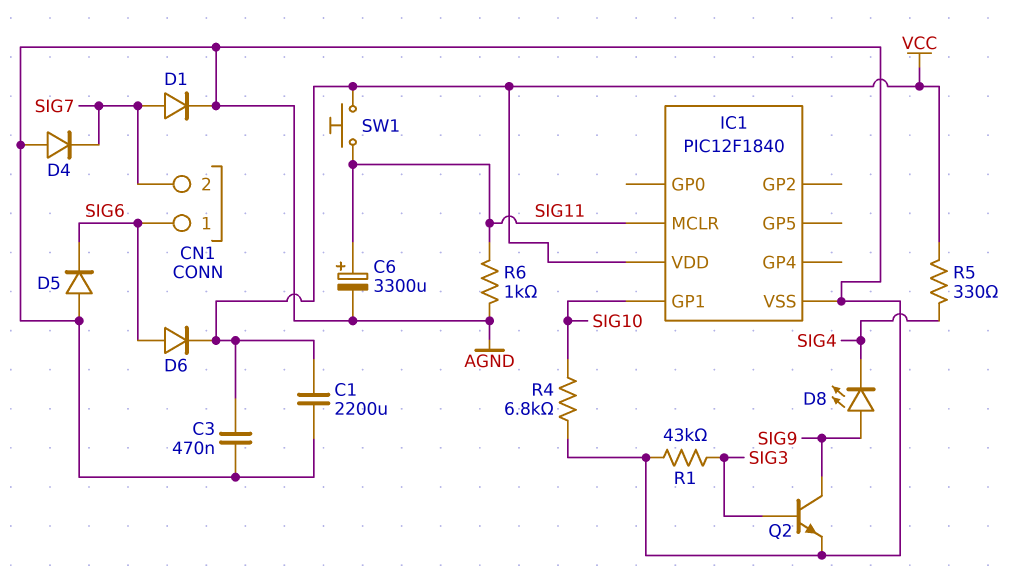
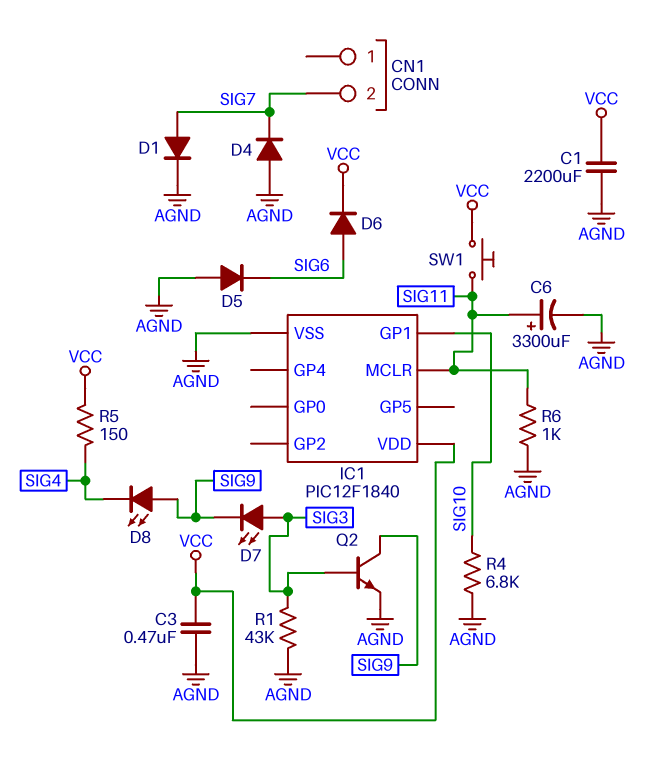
CN1 pin 1: SIG6 -> none
D7: none -> LED (A SIG3, K SIG9)
R5: 330 (SIG4, VCC) -> 150 (SIG4, VCC)

